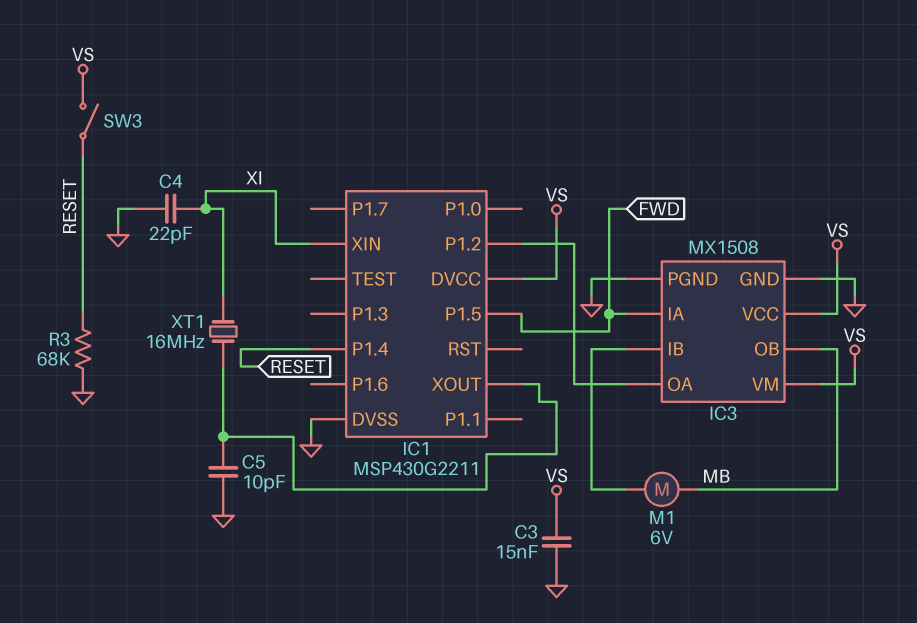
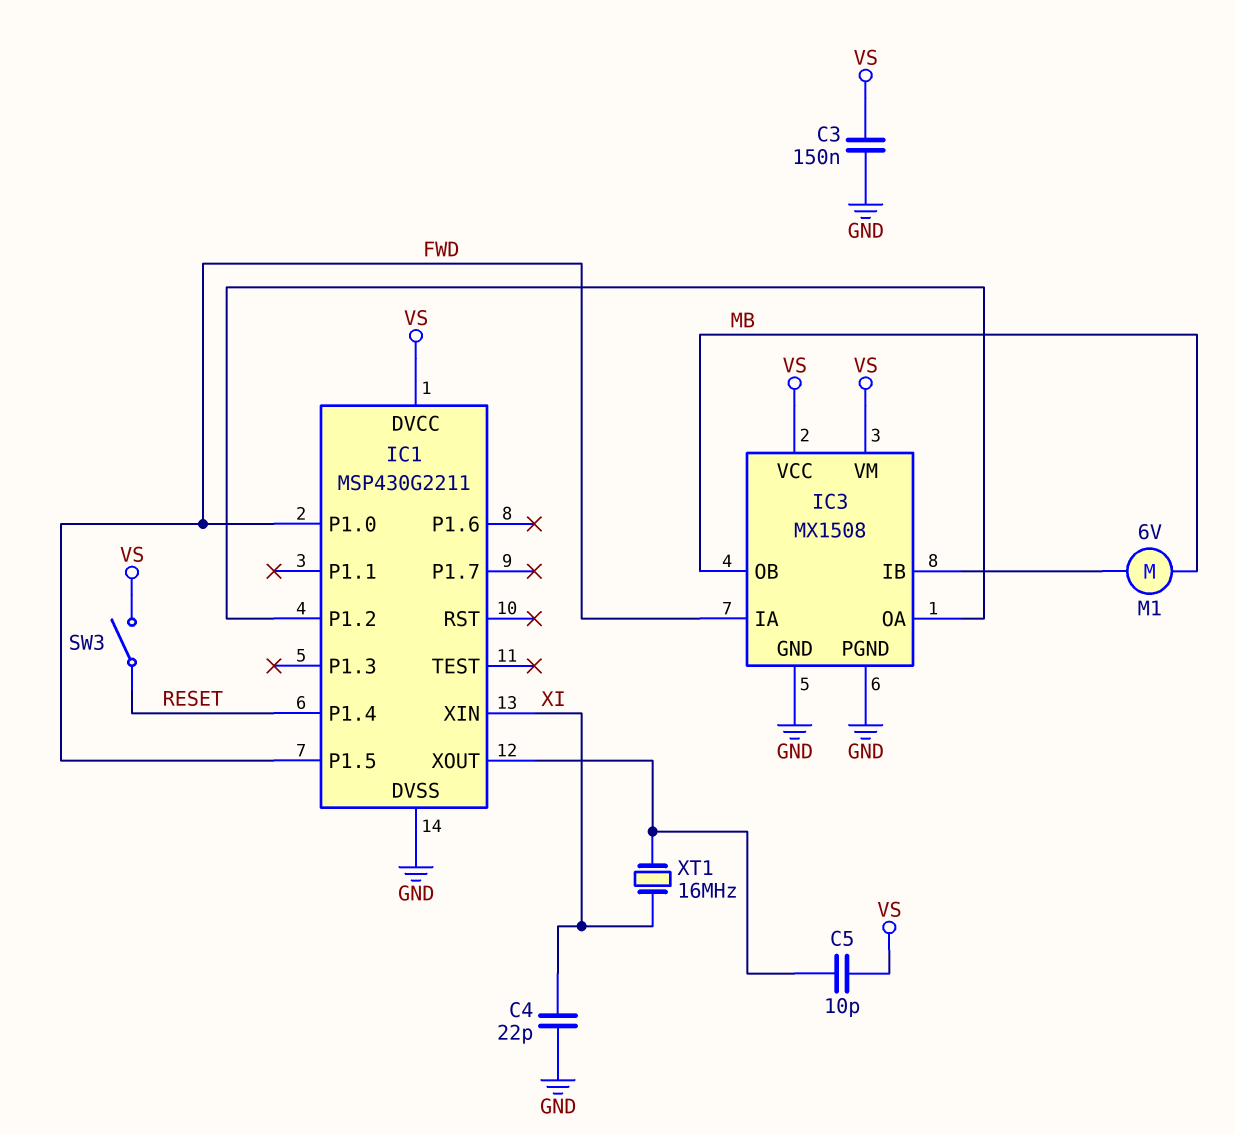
C3: 15nF (GND, VS) -> 150nF (GND, VS)
C5: 10pF (GND, IC1/XOUT) -> 10pF (IC1/XOUT, VS)
IC1 pin P1.0: none -> FWD
R3: 68k (GND, RESET) -> none

